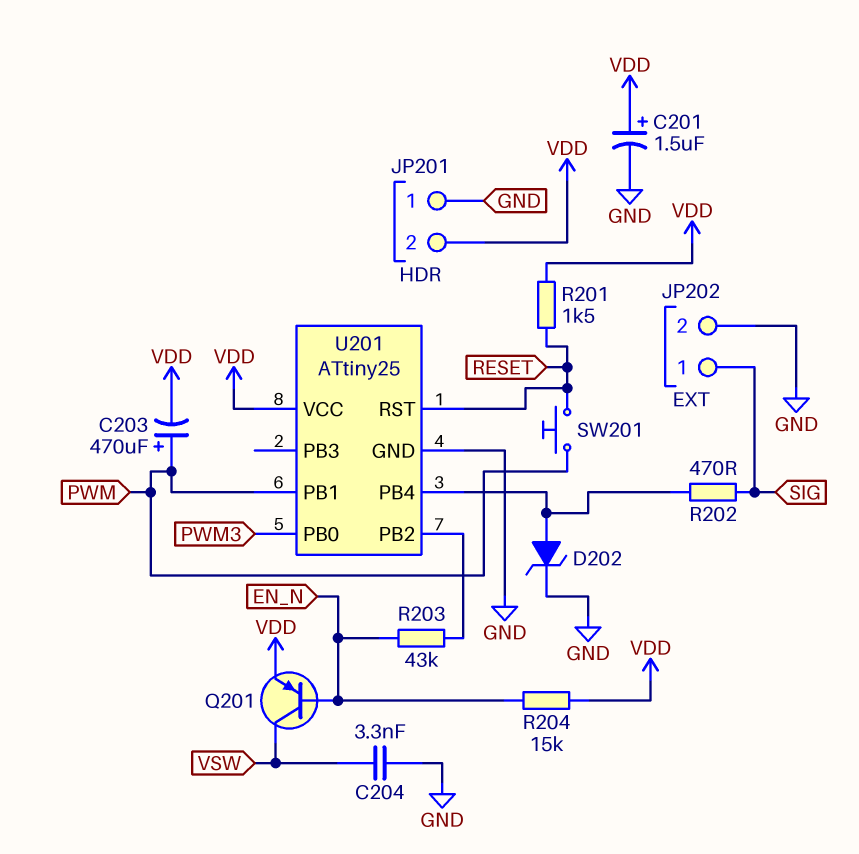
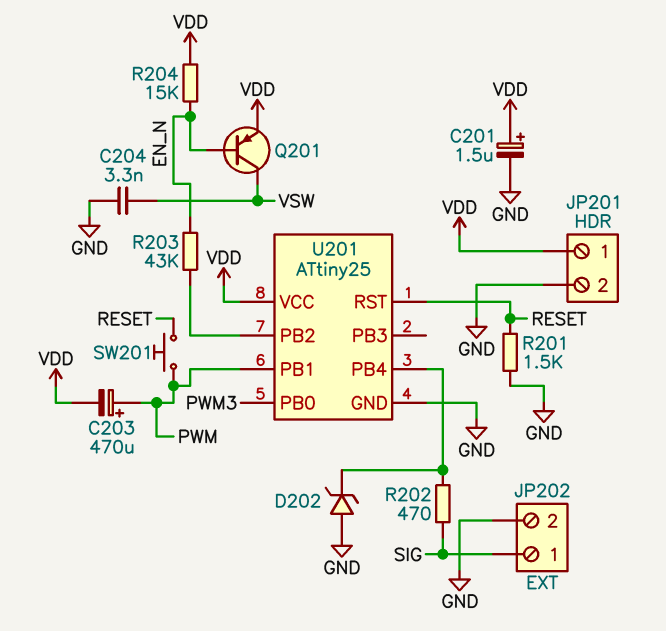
D202: zener (A U201/PB4, K GND) -> zener (A GND, K U201/PB4)
JP201 pin 1: GND -> VDD
JP201 pin 2: VDD -> GND
R201: 1.5k (RESET, VDD) -> 1.5k (GND, RESET)

